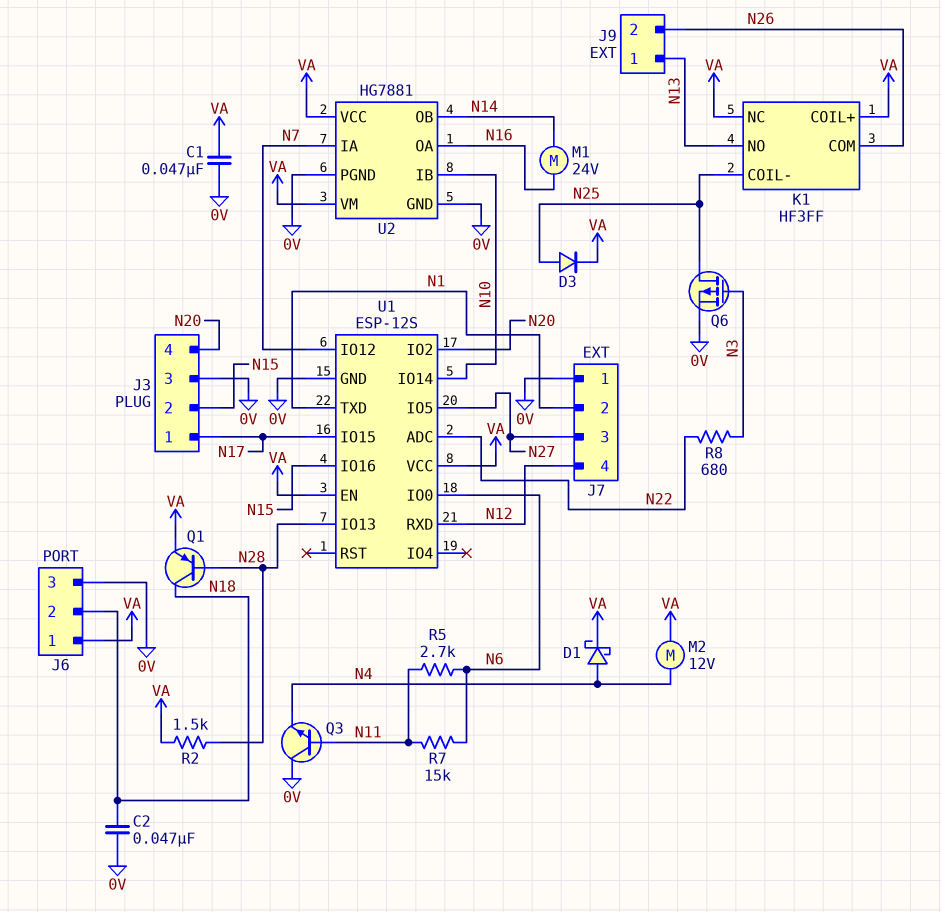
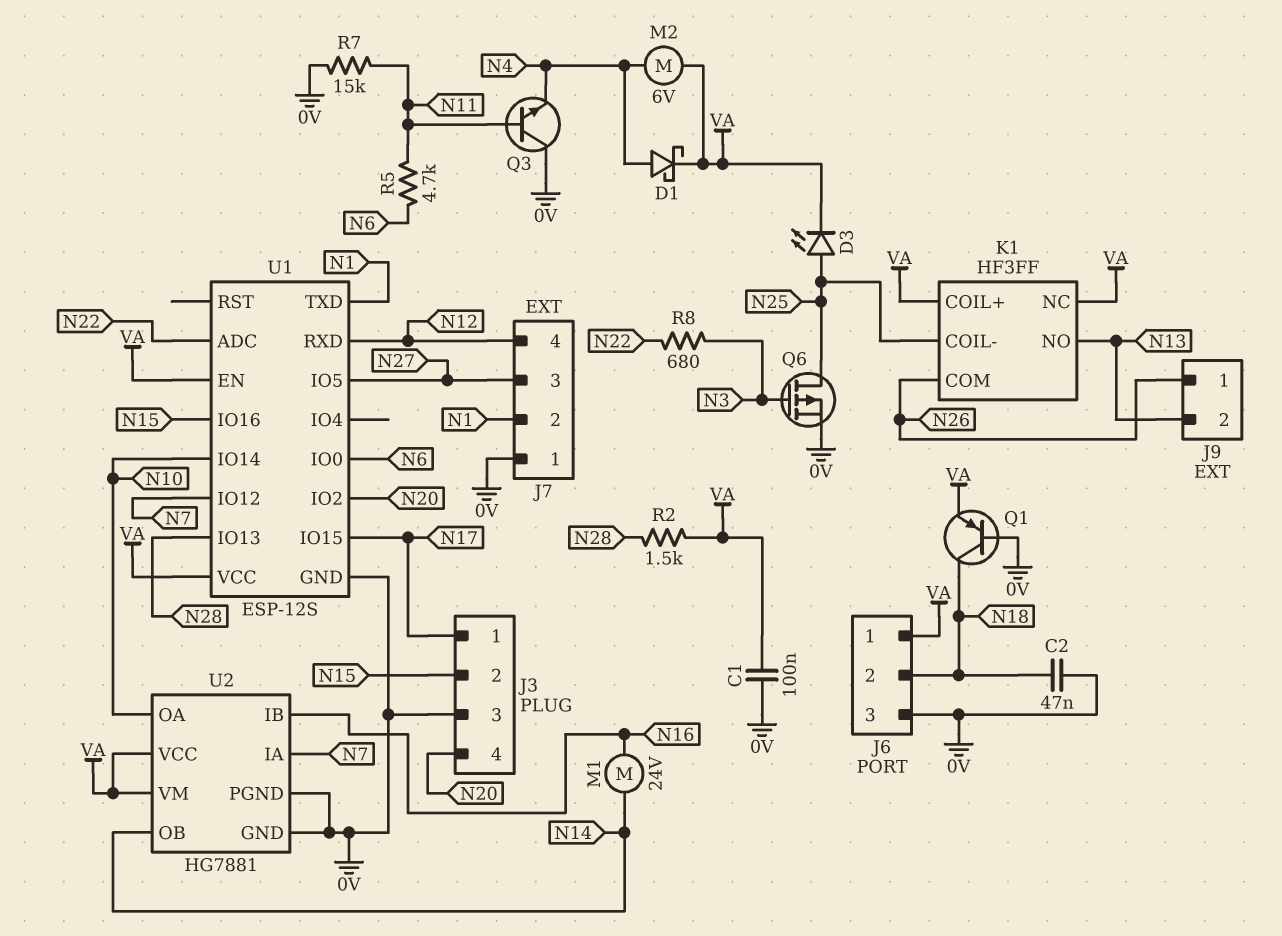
C1: 47nF (0V, VA) -> 100nF (0V, VA)
D3: diode (A N25, K VA) -> LED (A N25, K VA)
J9 pin 1: N13 -> N26
J9 pin 2: N26 -> N13
M2: motor 12V (N4, VA) -> motor 6V (N4, VA)
Q1: PNP (B N28, C N18, E VA) -> PNP (B 0V, C N18, E VA)
R5: 2.7k (N6, N11) -> 4.7k (N6, N11)
R7: 15k (N6, N11) -> 15k (0V, N11)
U2 pin IB: N10 -> N16
U2 pin OA: N16 -> N10

